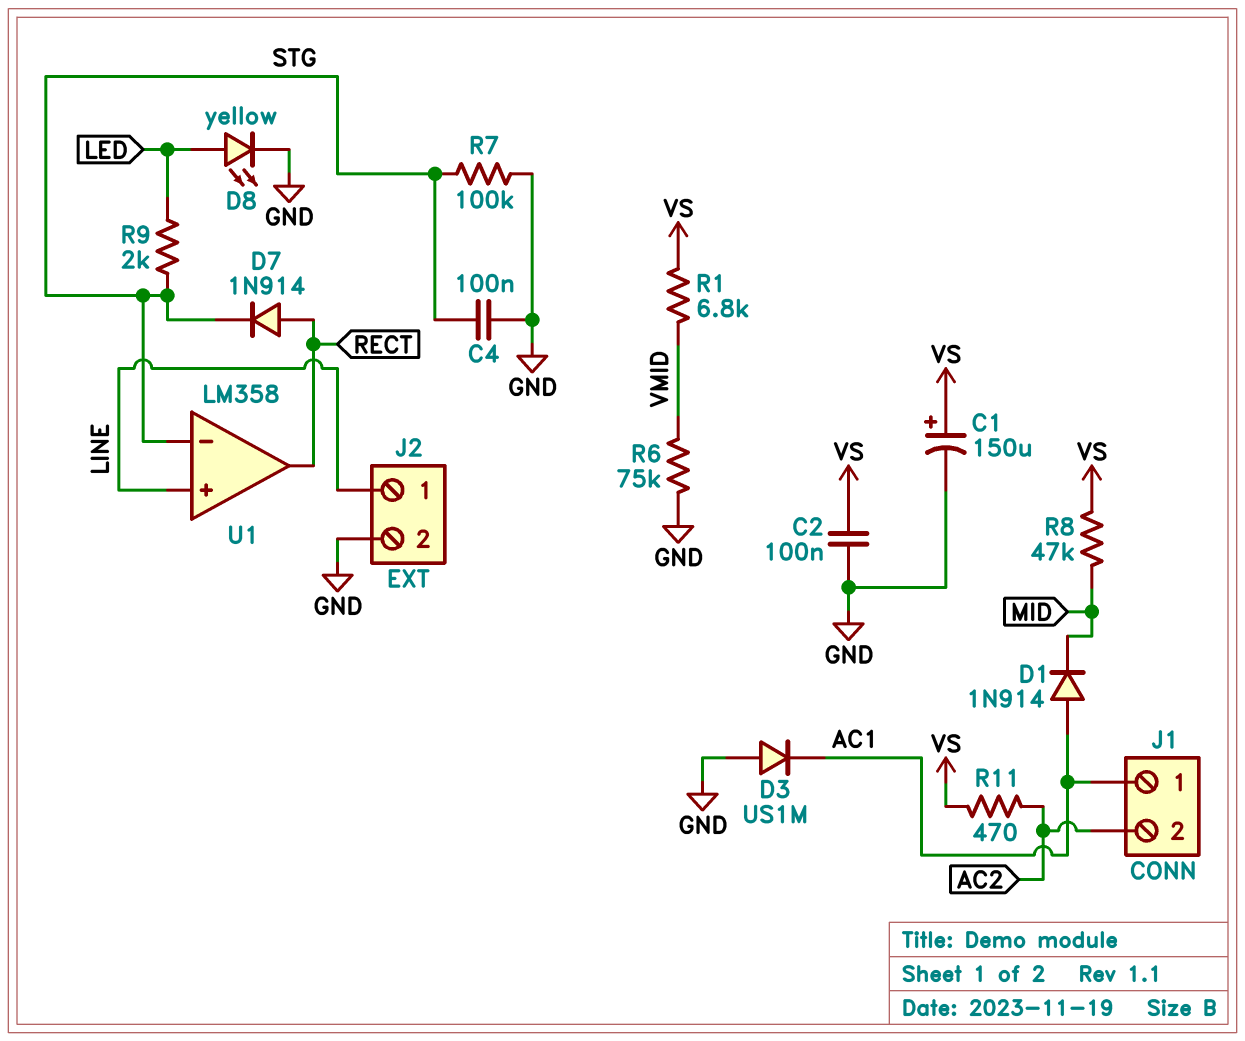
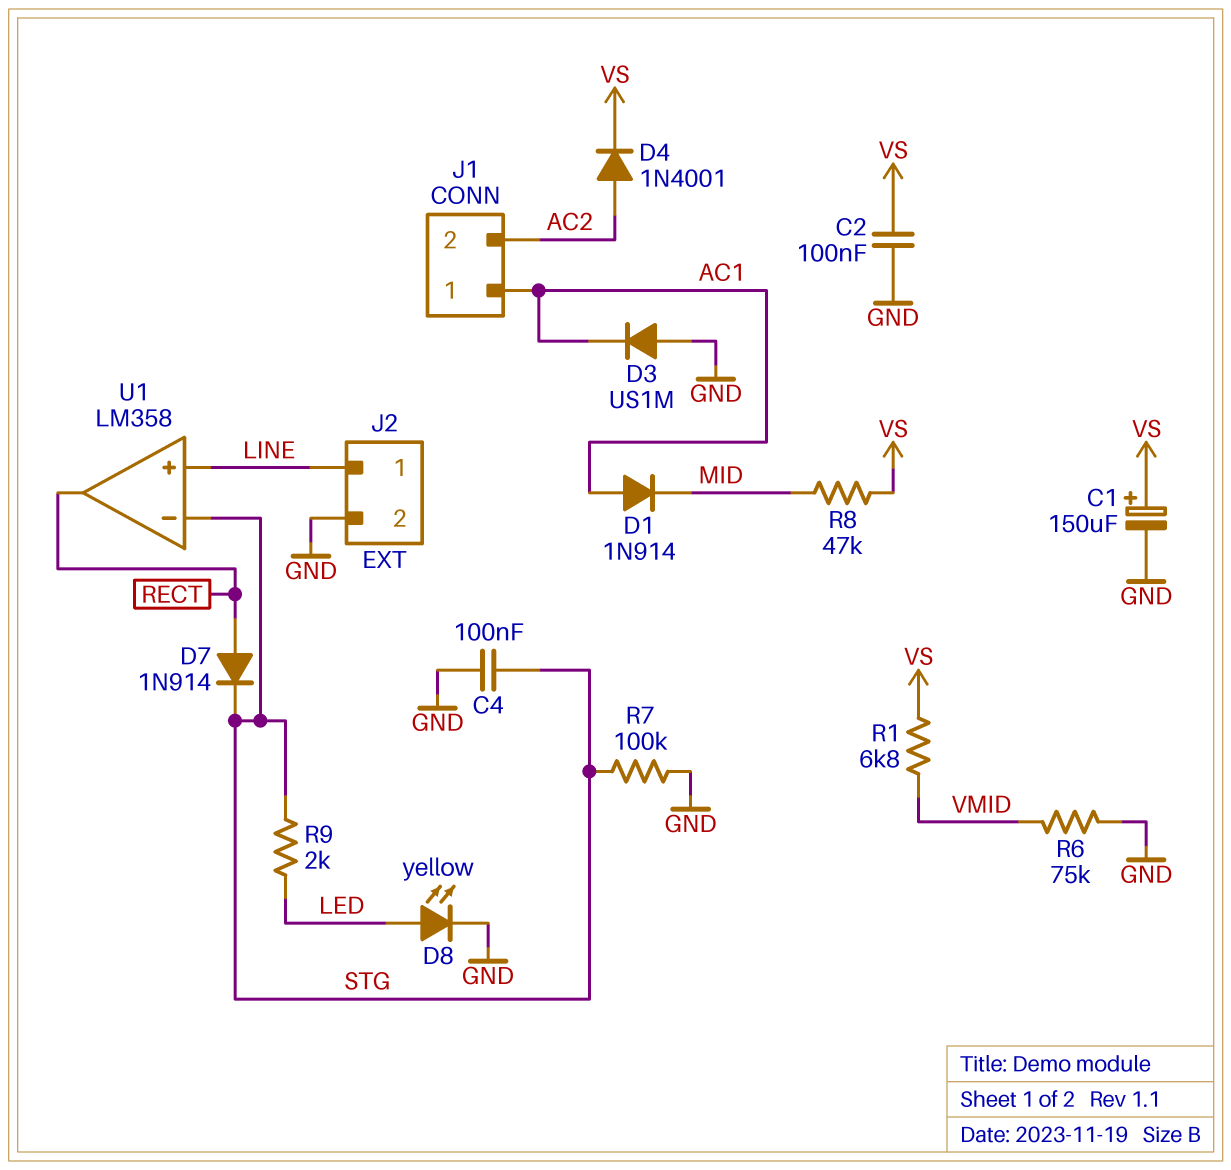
D4: none -> diode 1N4001 (A AC2, K VS)
R11: 470 (AC2, VS) -> none

